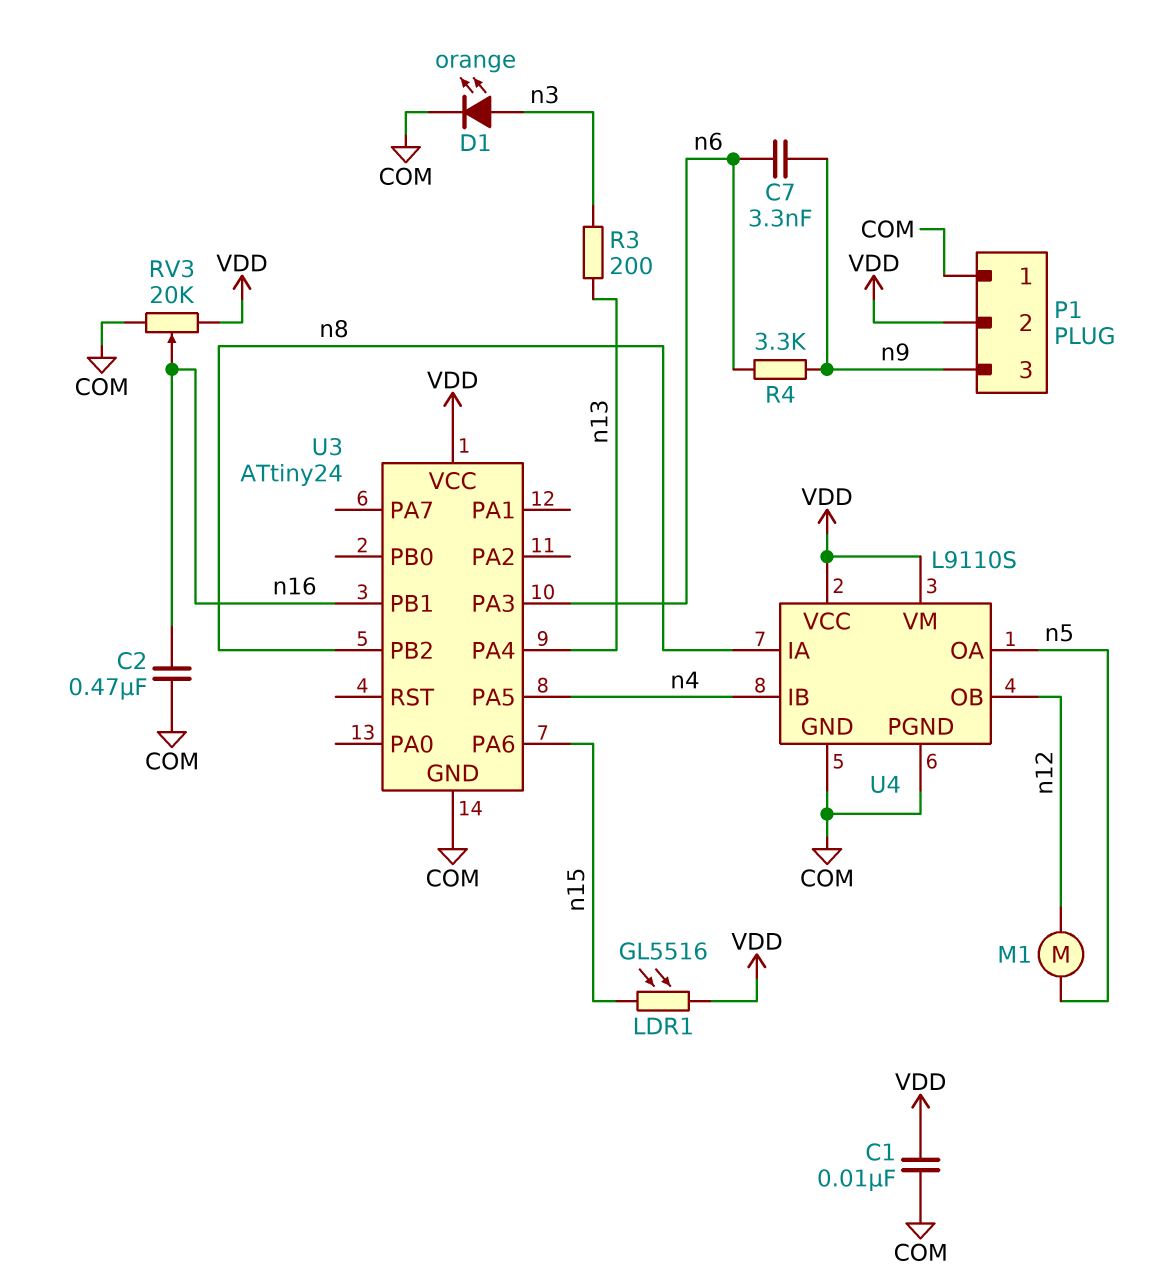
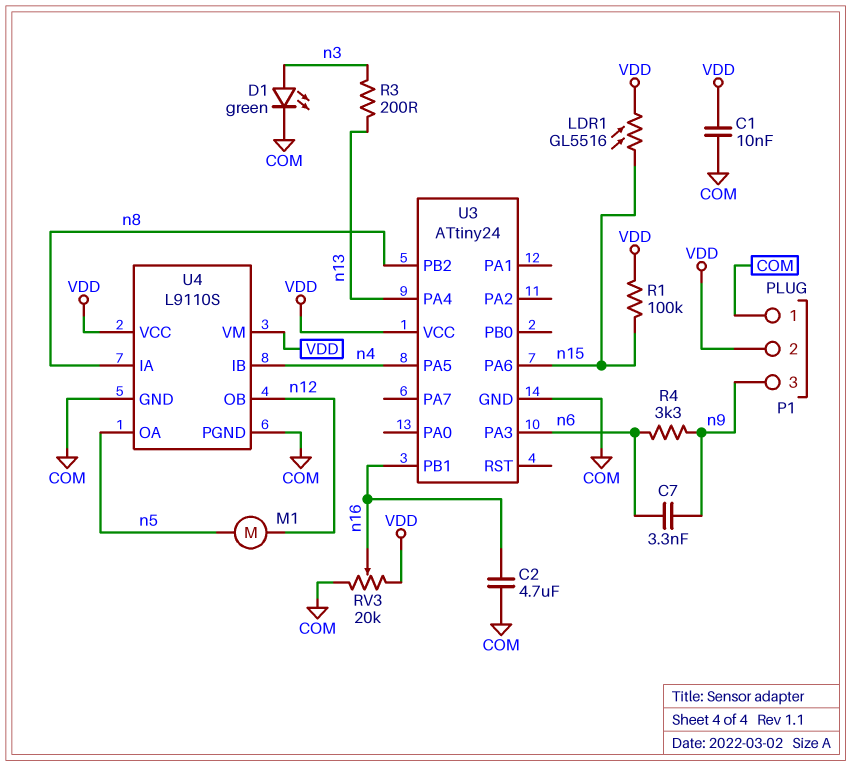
C2: 470nF (COM, n16) -> 4.7uF (COM, n16)
D1: LED orange (A n3, K COM) -> LED green (A n3, K COM)
R1: none -> 100k (VDD, n15)

